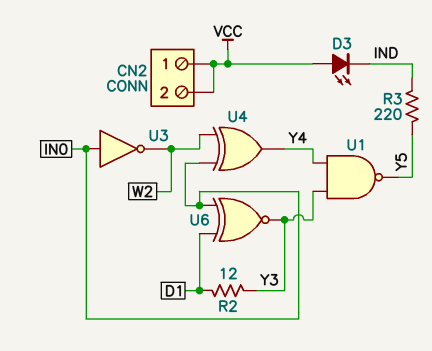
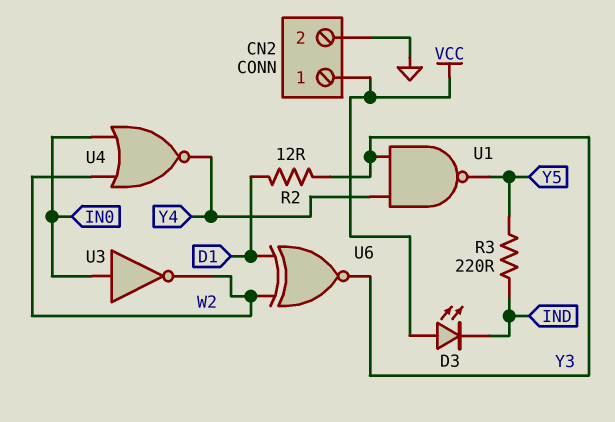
CN2 pin 2: VCC -> GND
U4: XOR (in IN0, in W2, out Y4) -> NOR (in IN0, in W2, out Y4)
U6: XNOR (in D1, in IN0, out Y3) -> XNOR (in D1, in W2, out Y3)

